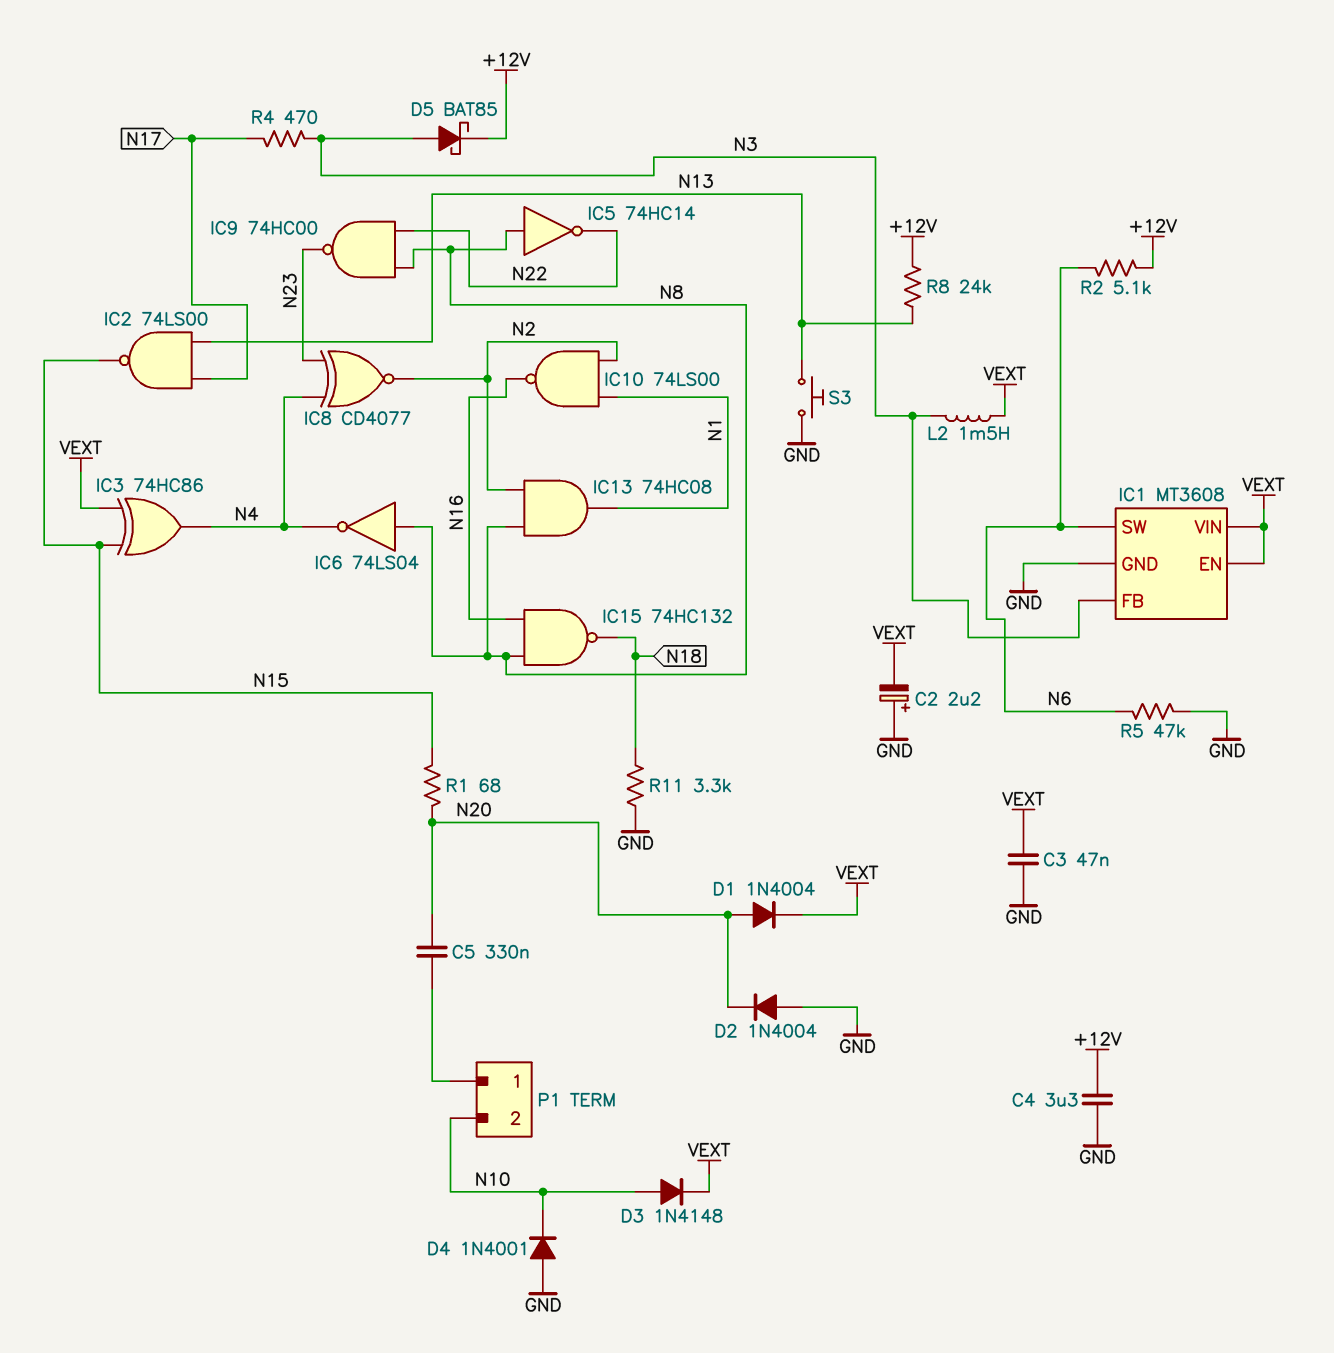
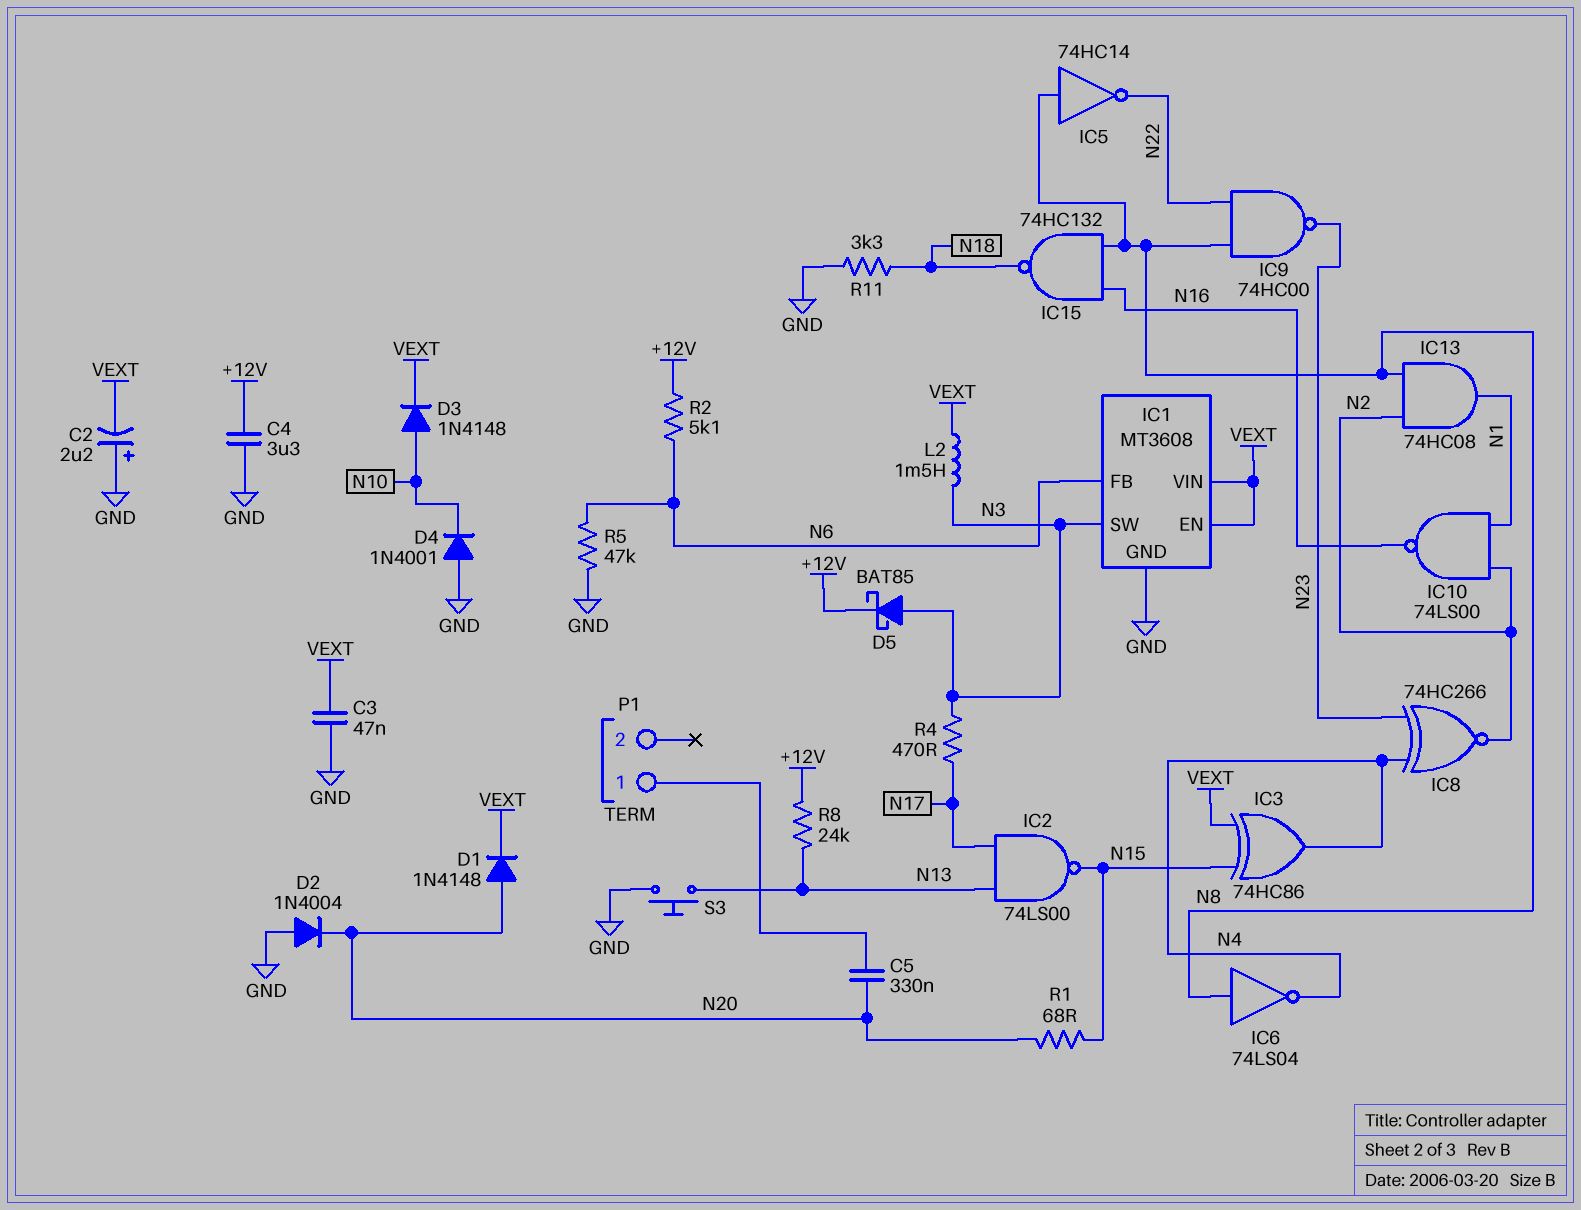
D1: diode 1N4004 (A N20, K VEXT) -> diode 1N4148 (A N20, K VEXT)
IC1 pin FB: N3 -> N6
IC1 pin SW: N6 -> N3
IC8: XNOR CD4077 (in N4, in N23, out N2) -> XNOR 74HC266 (in N4, in N23, out N2)
P1 pin 2: N10 -> none

